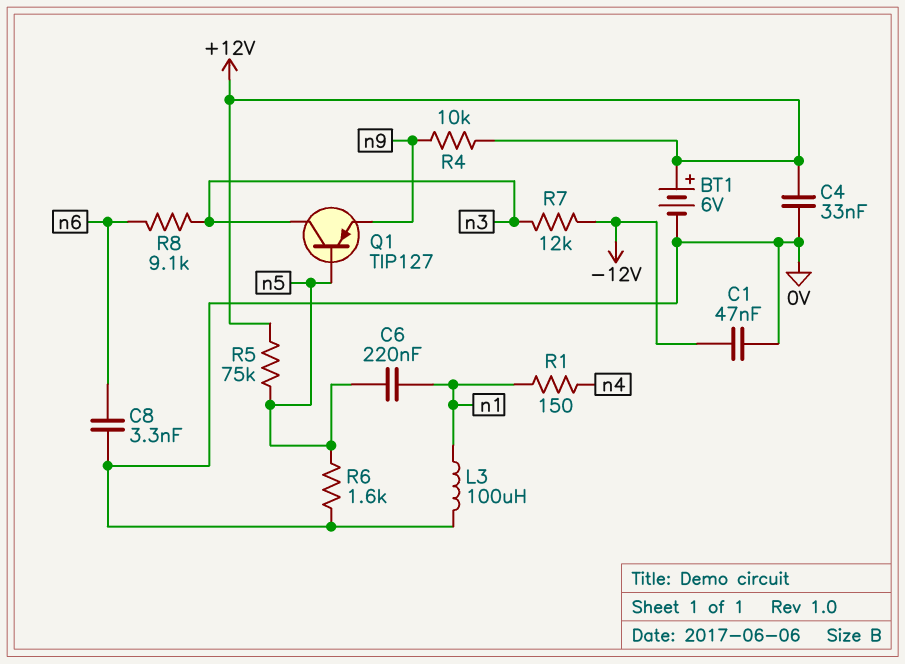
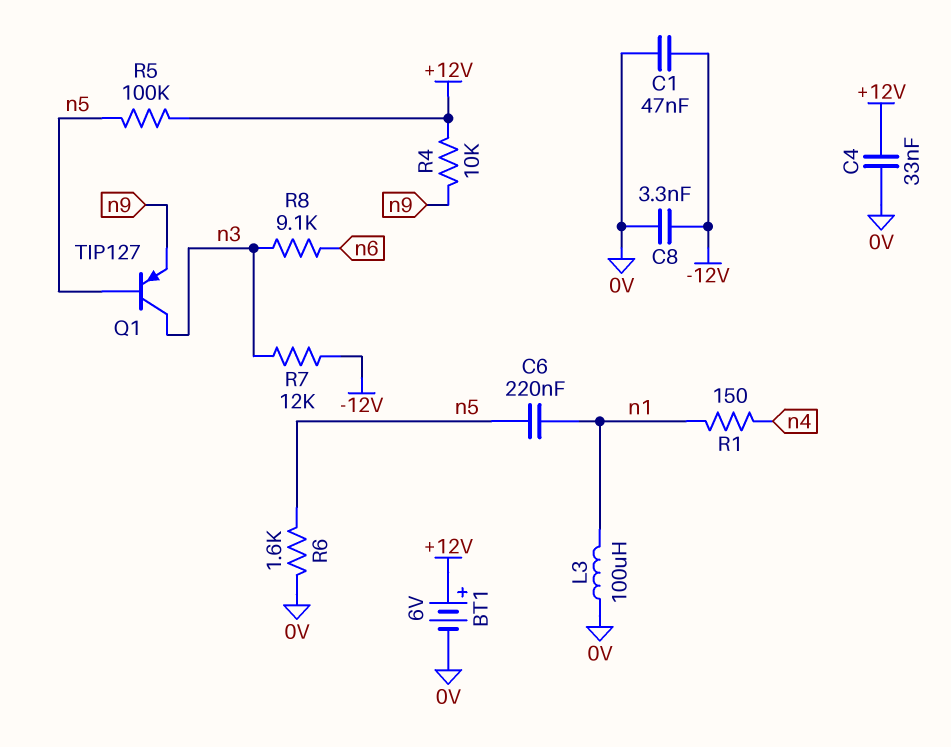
C8: 3.3nF (0V, n6) -> 3.3nF (-12V, 0V)
R5: 75k (+12V, n5) -> 100k (+12V, n5)

